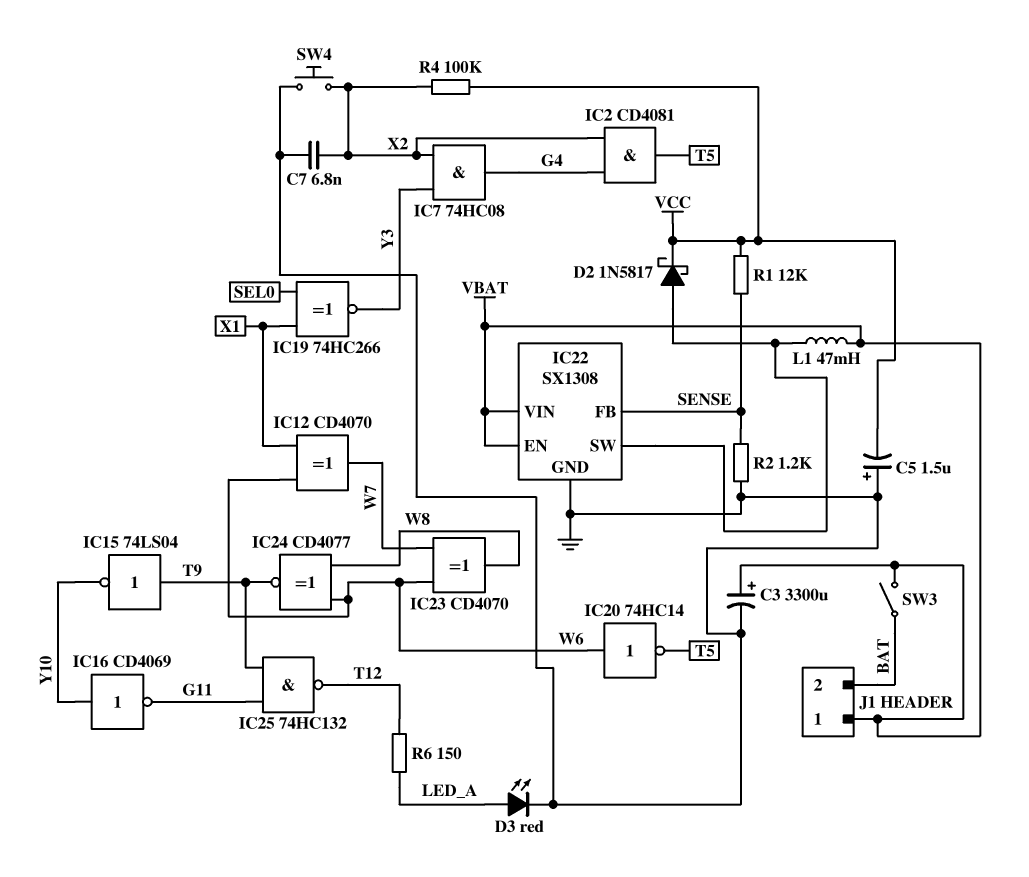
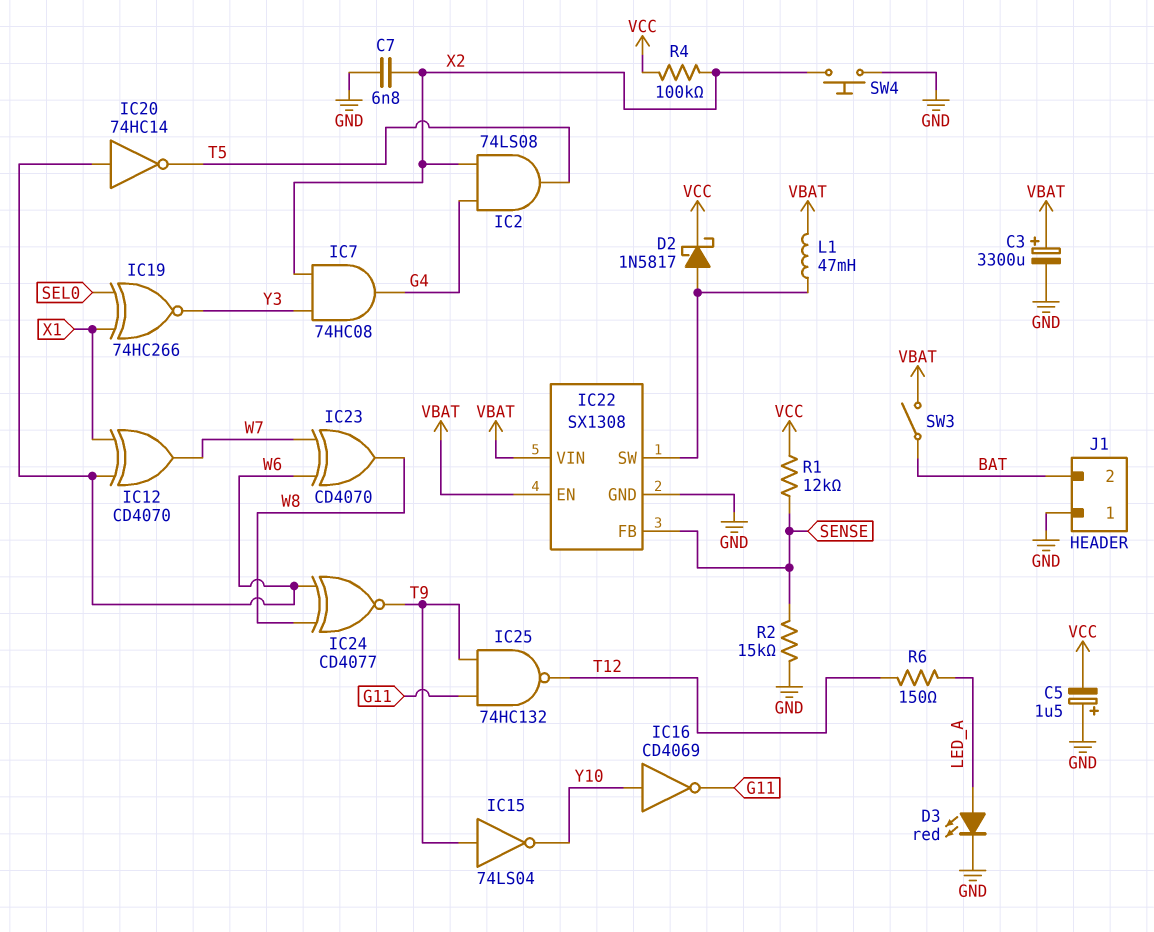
IC2: AND CD4081 (in G4, in X2, out T5) -> AND 74LS08 (in G4, in X2, out T5)
J1 pin 1: VBAT -> GND
R2: 1.2k (GND, SENSE) -> 15k (GND, SENSE)

